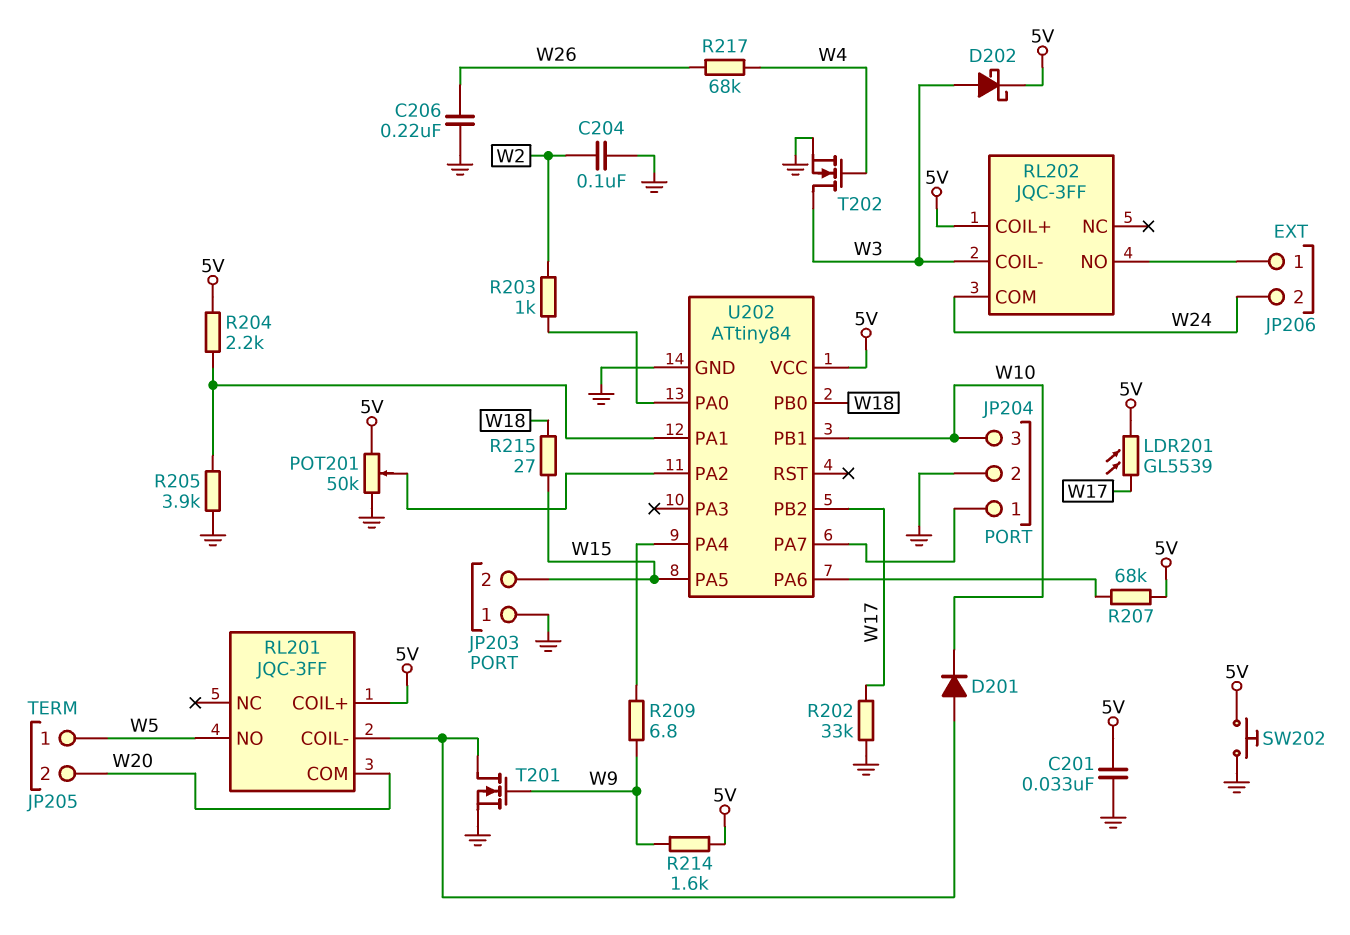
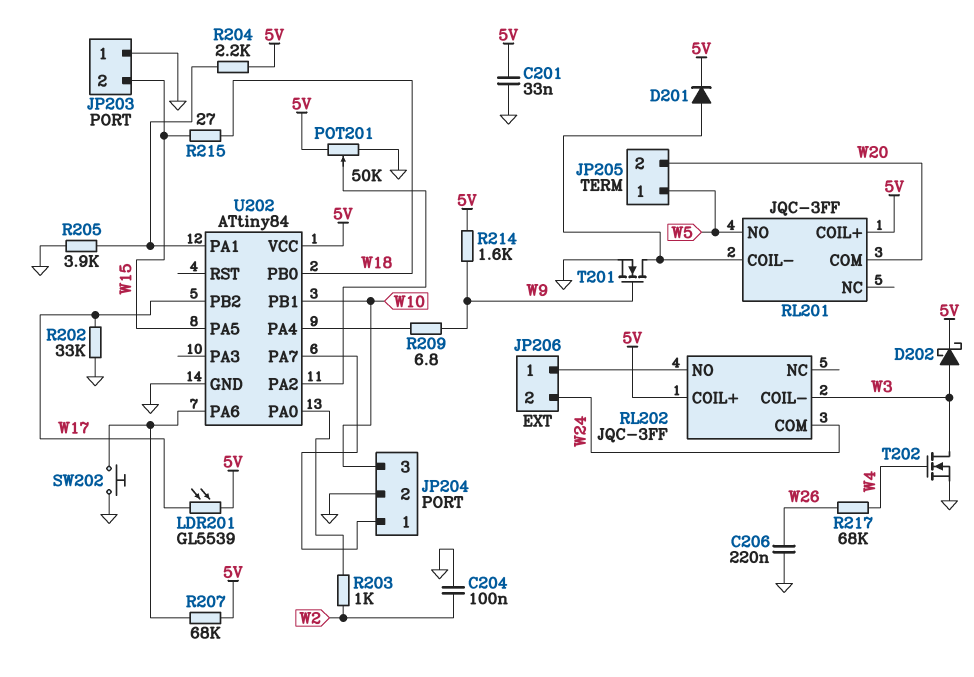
D201: diode (A RL201/COIL-, K W10) -> diode (A RL201/COIL-, K 5V)
SW202: button (5V, GND) -> button (GND, U202/PA6)

